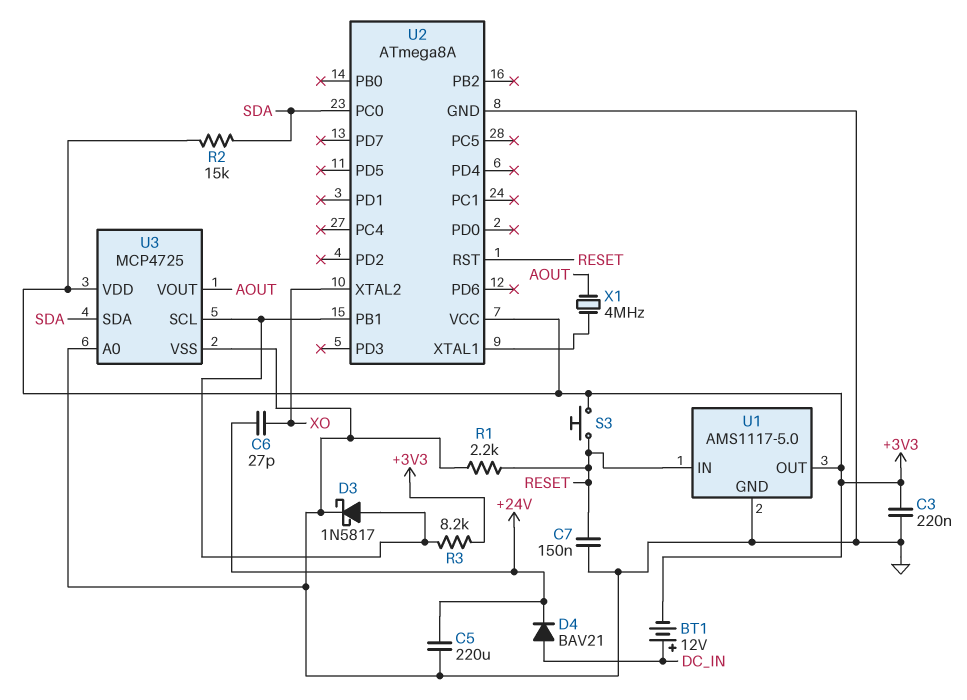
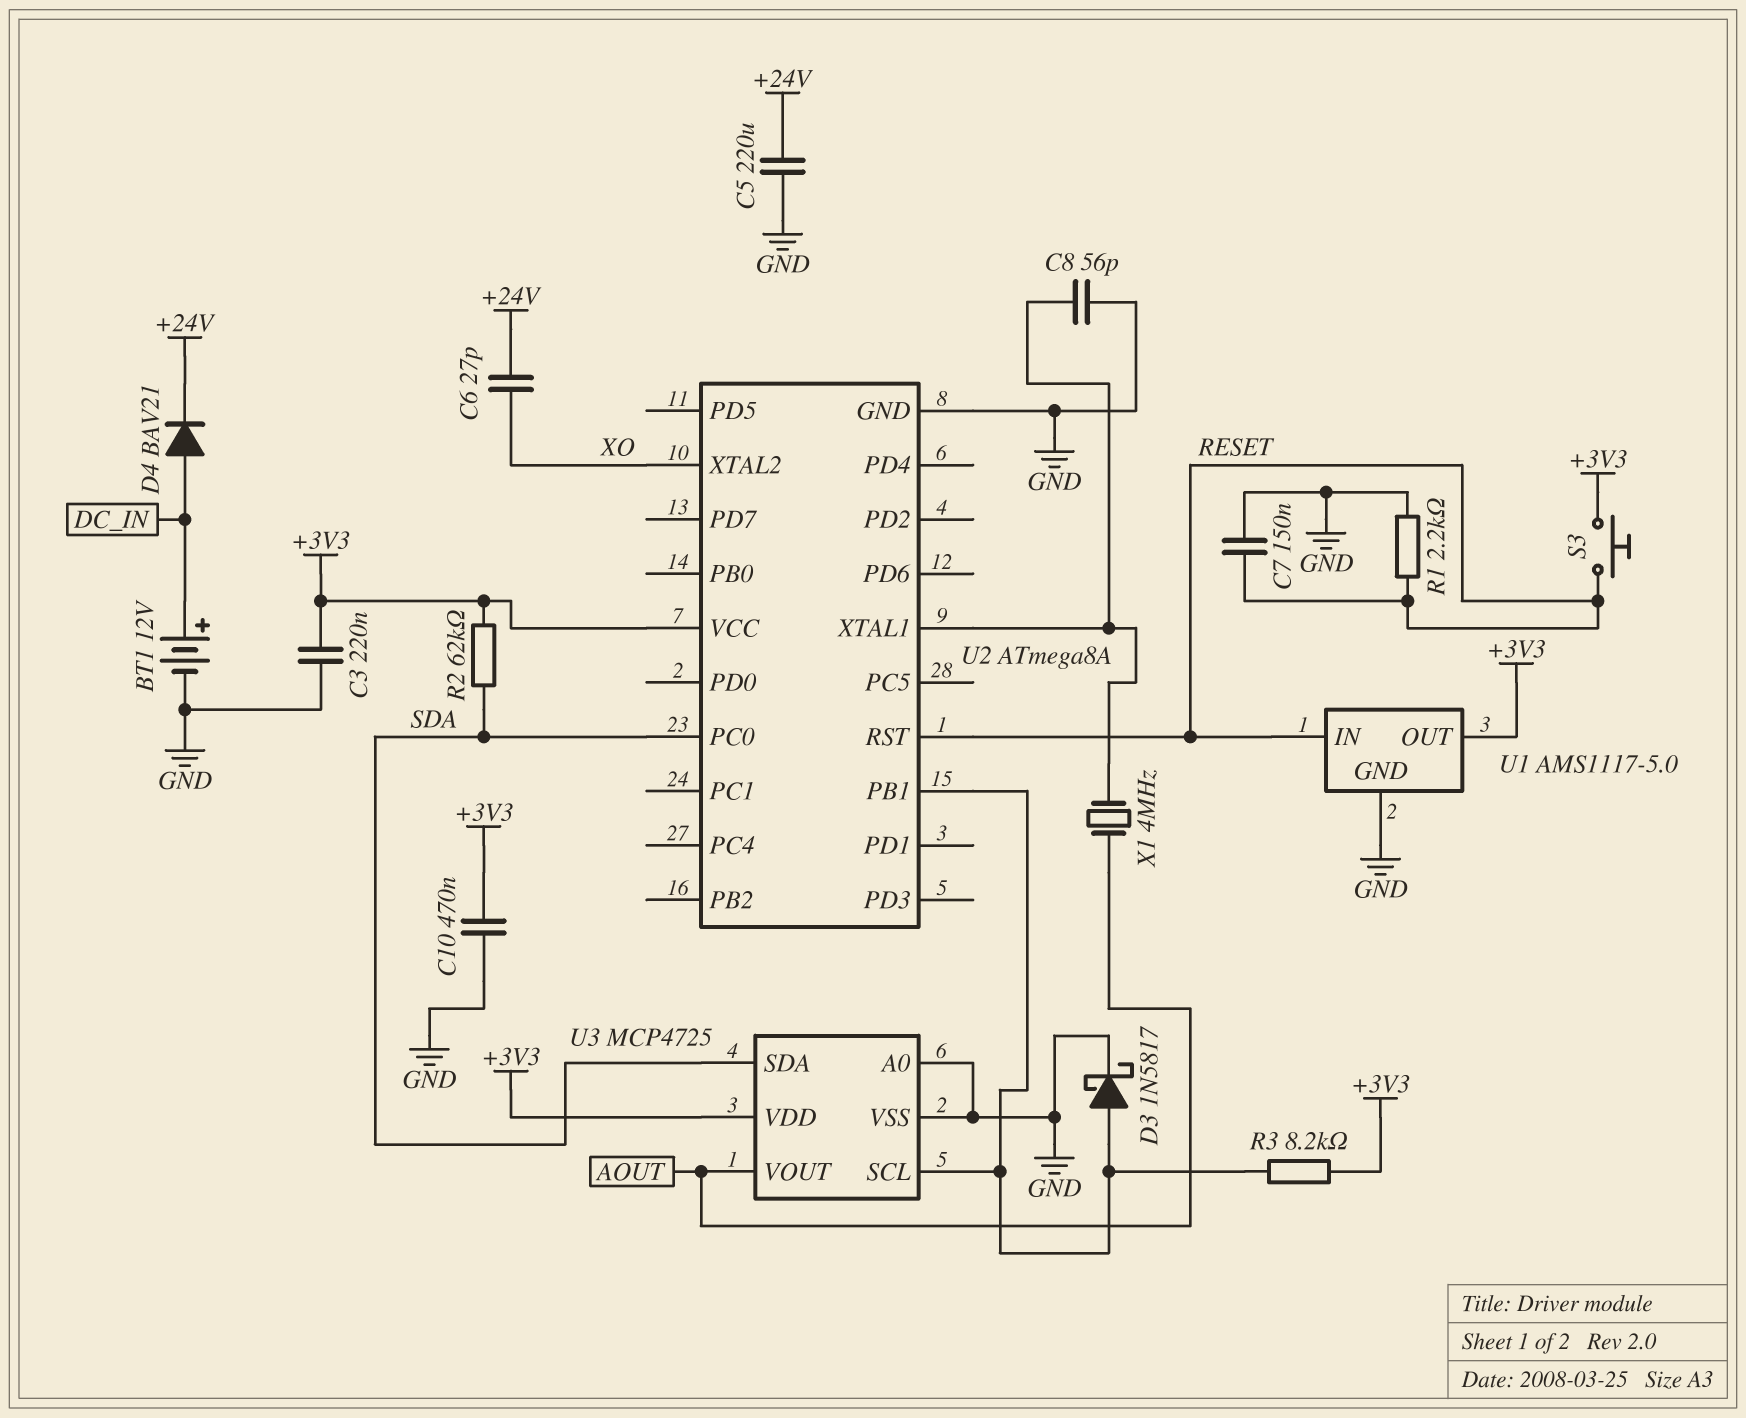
BT1: 12V (plus DC_IN, minus +3V3) -> 12V (plus DC_IN, minus GND)
C8: none -> 56pF (GND, U2/XTAL1)
C10: none -> 470nF (+3V3, GND)
R2: 15k (+3V3, SDA) -> 62k (+3V3, SDA)

